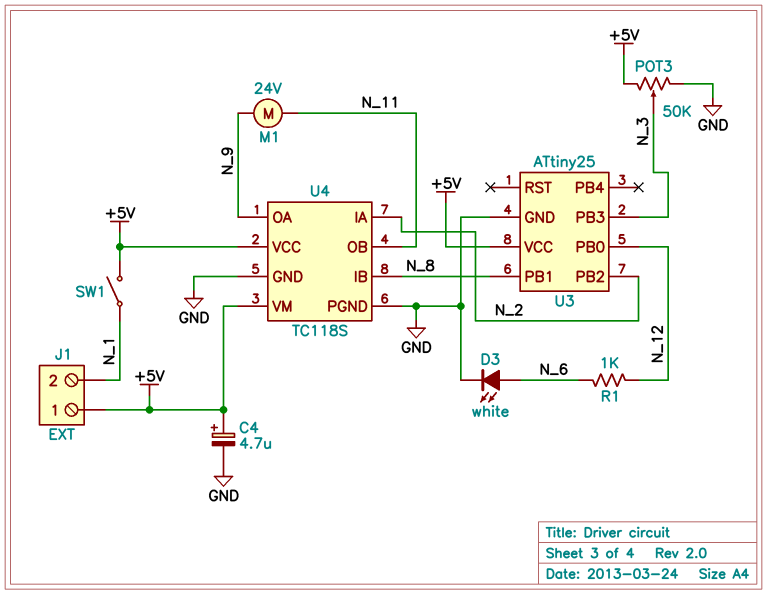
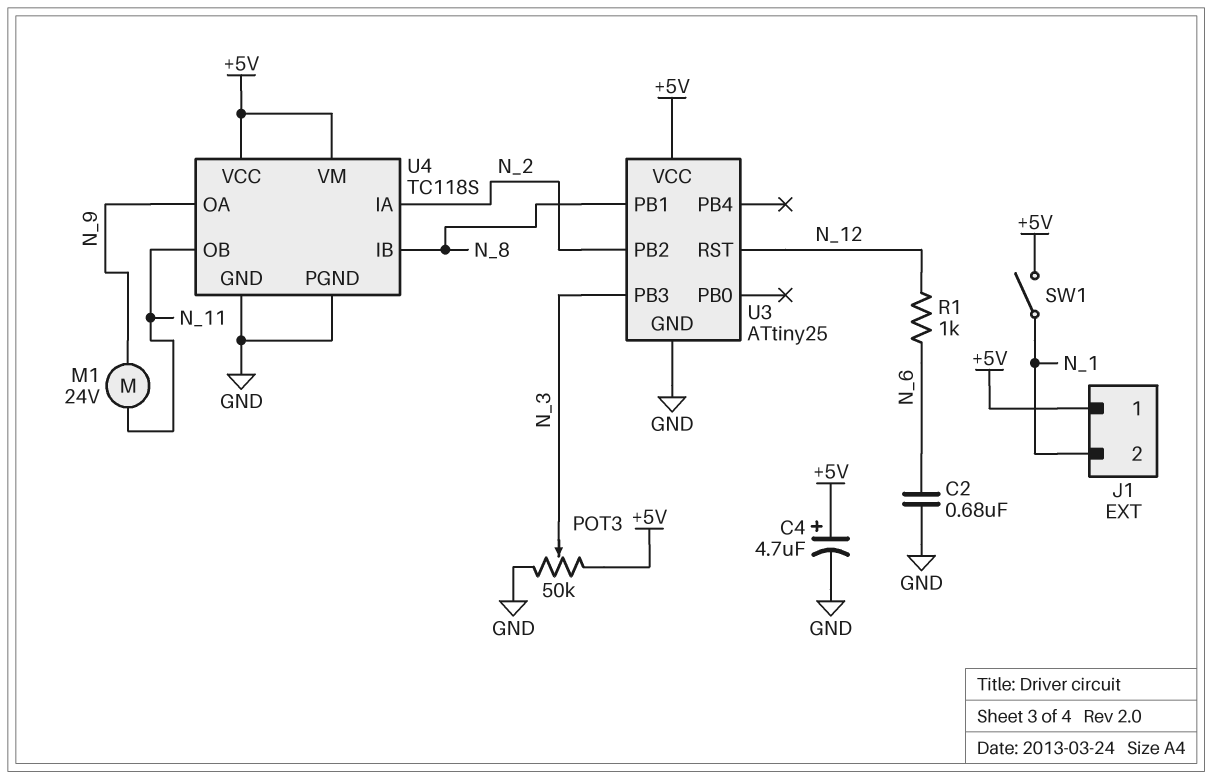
C2: none -> 680nF (GND, N_6)
D3: LED white (A N_6, K GND) -> none
U3 pin PB0: N_12 -> none
U3 pin RST: none -> N_12

